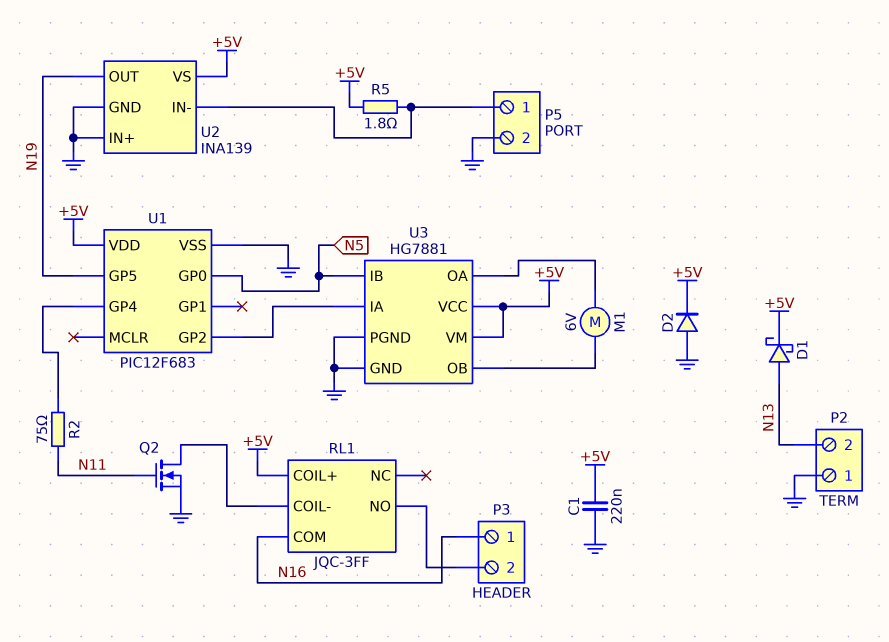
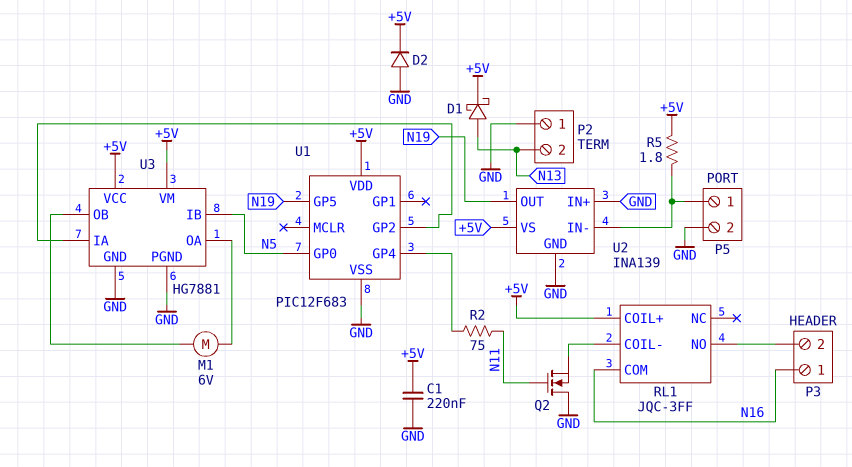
Q2: NMOS (G N11, D RL1/COIL-, S GND) -> NMOS (G N11, D GND, S RL1/COIL-)

